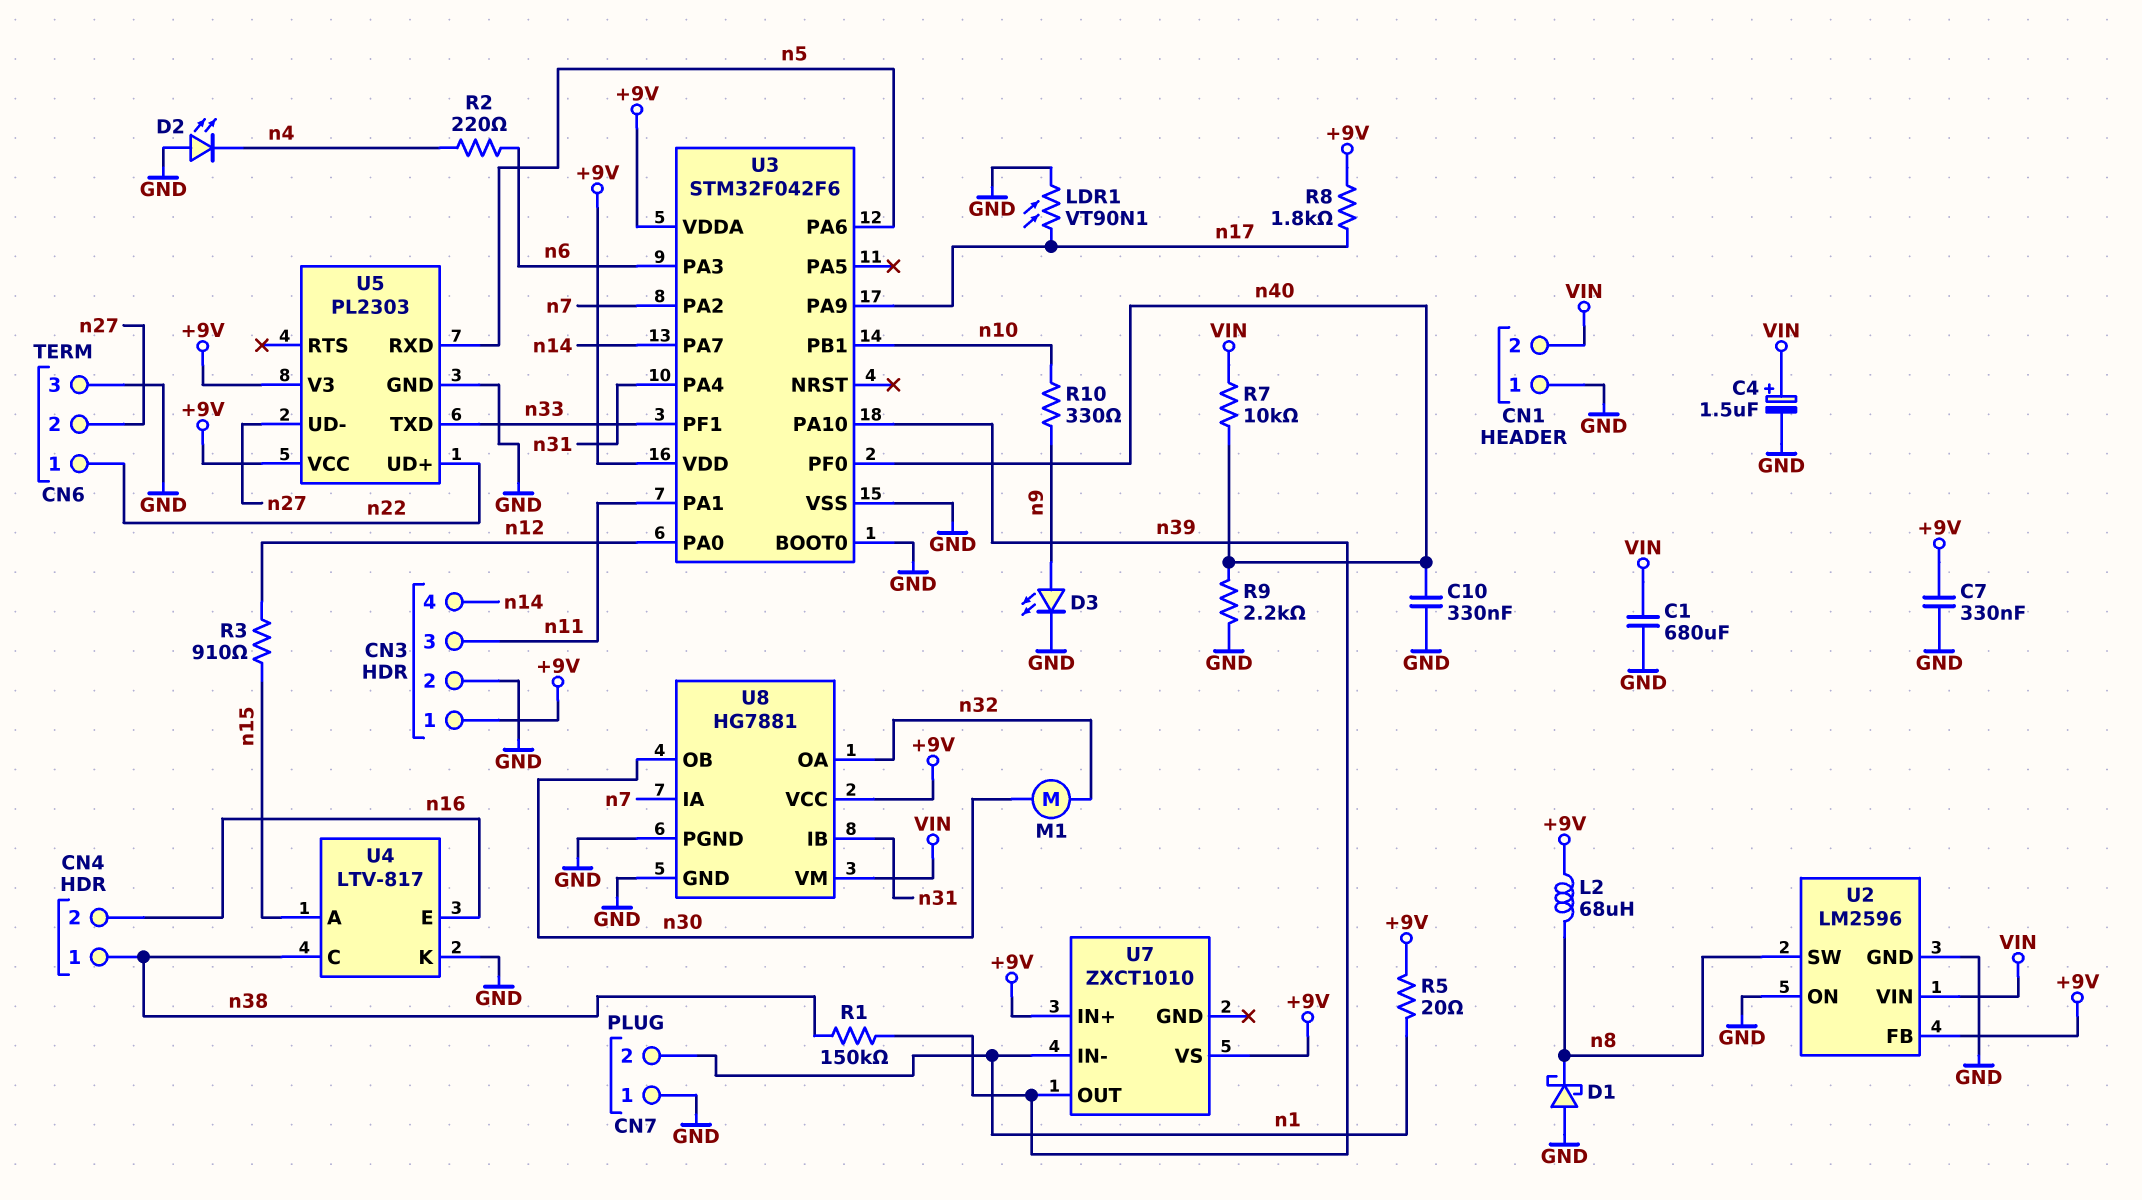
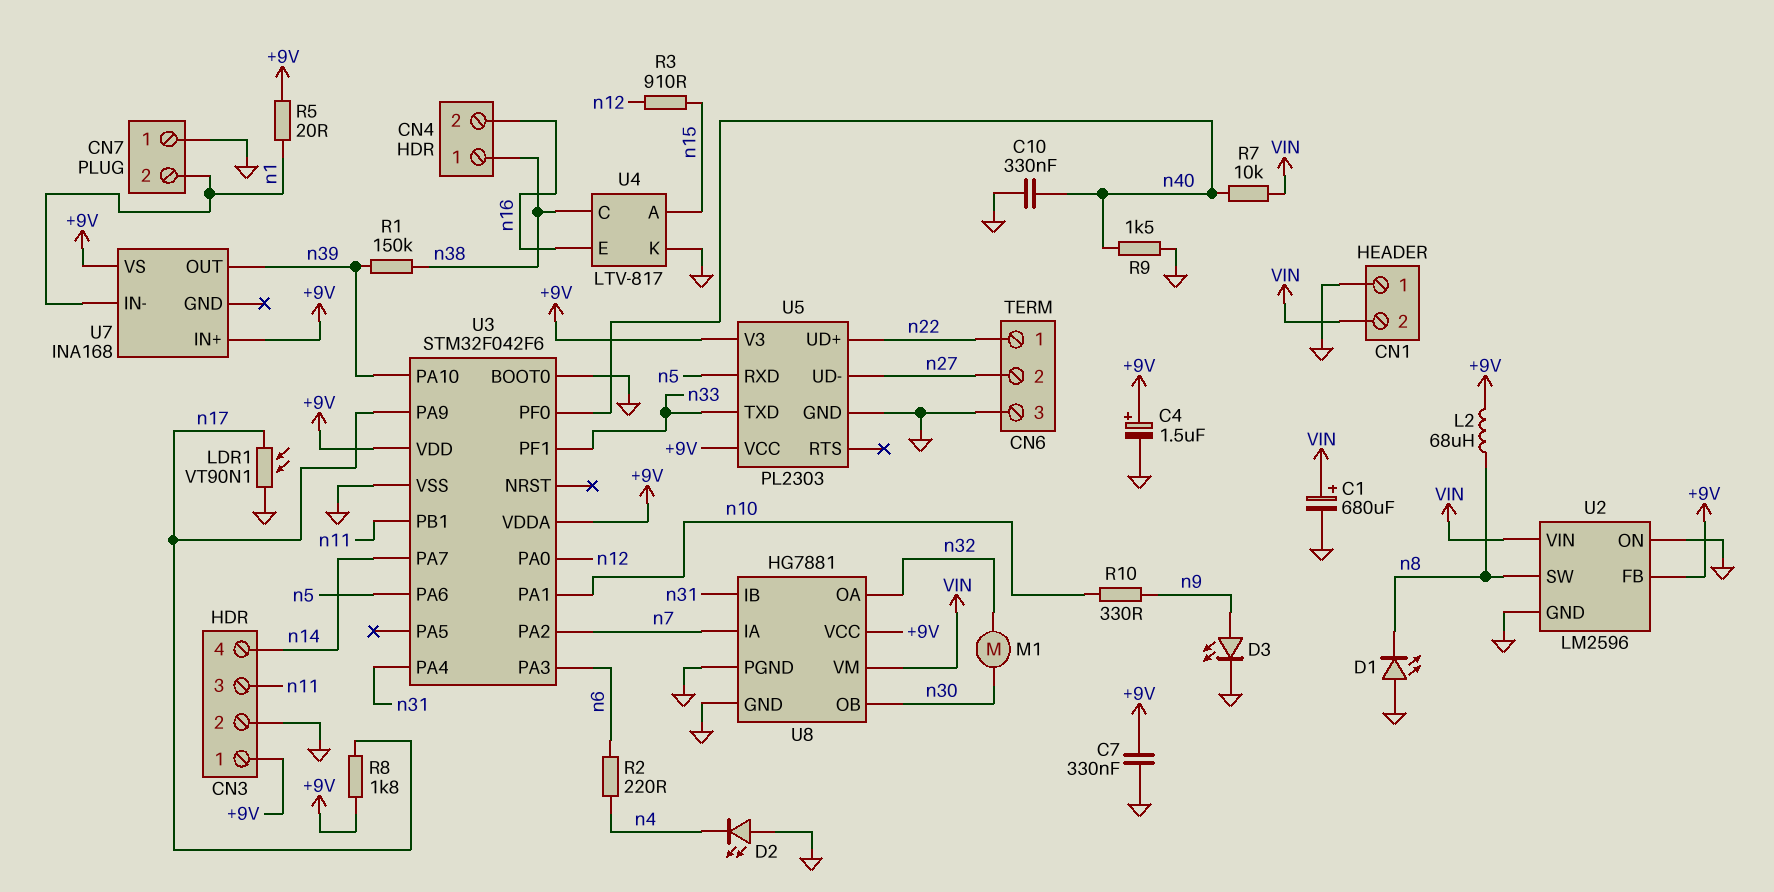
C1: 680uF (GND, VIN) -> 680uF (plus VIN, minus GND)
C4: 1.5uF (plus VIN, minus GND) -> 1.5uF (plus +9V, minus GND)
D1: schottky (A GND, K n8) -> LED (A GND, K n8)
R9: 2.2k (GND, n40) -> 1.5k (GND, n40)
U3 pin PA1: n11 -> n10
U3 pin PB1: n10 -> n11
U7: ZXCT1010 -> INA168

